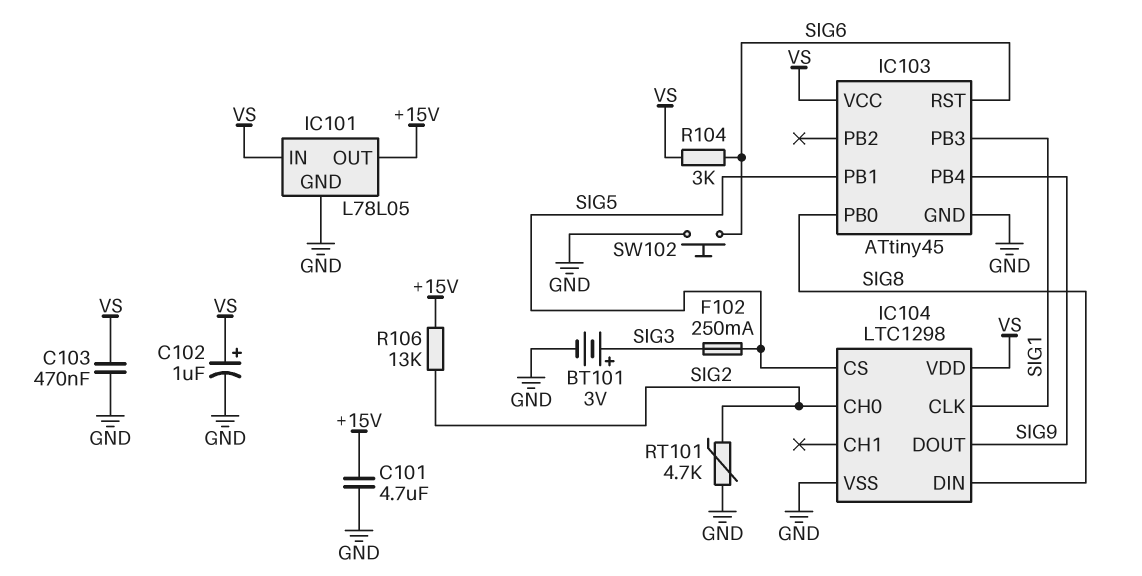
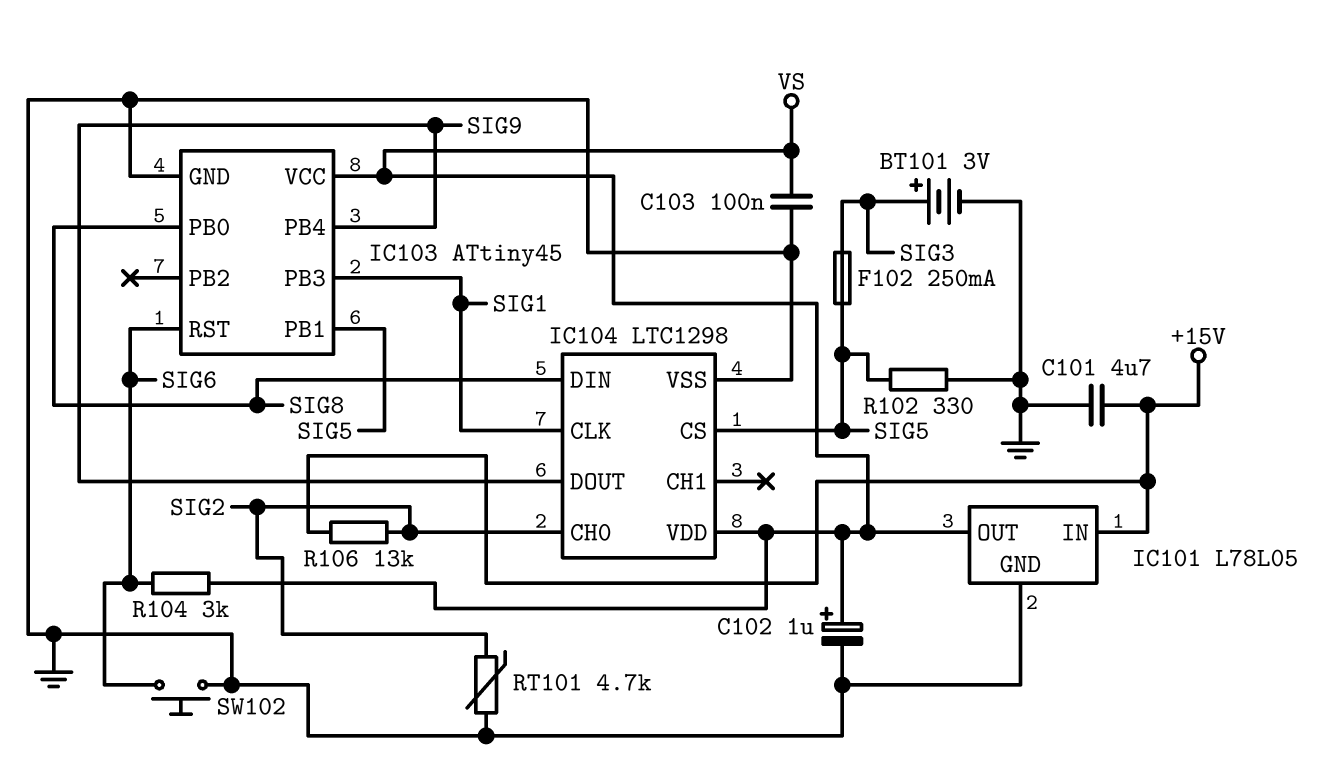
C103: 470nF (GND, VS) -> 100nF (GND, VS)
IC101 pin IN: VS -> +15V
IC101 pin OUT: +15V -> VS
R102: none -> 330 (GND, SIG5)

